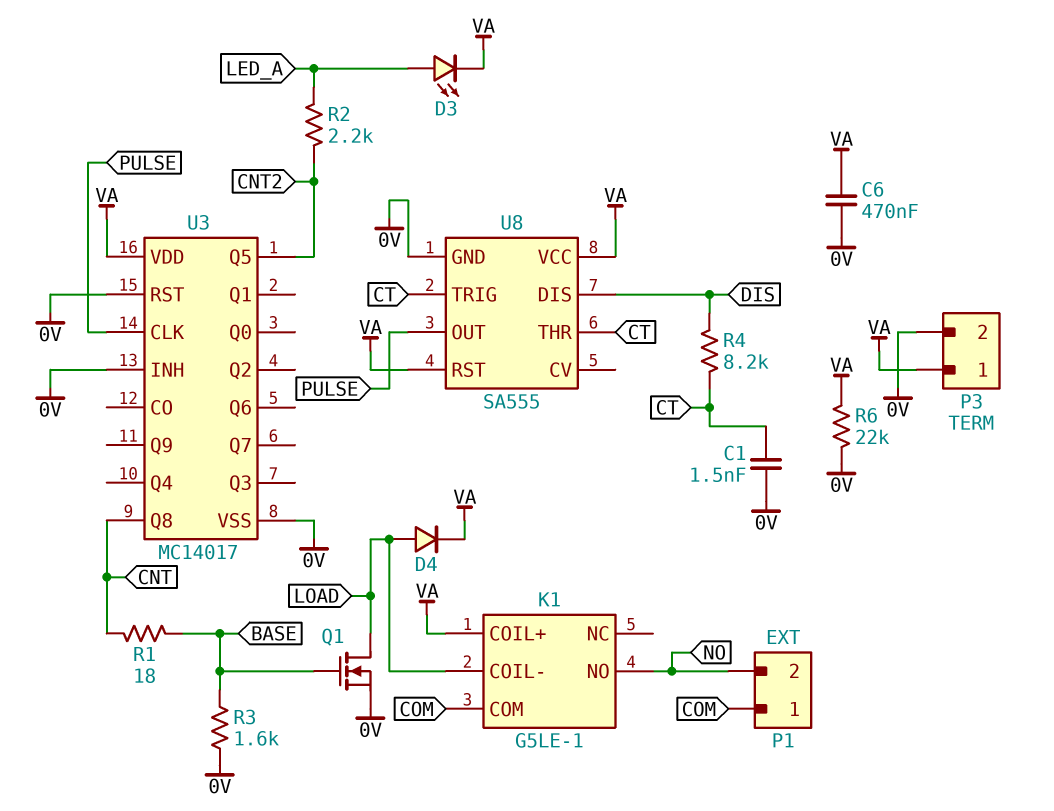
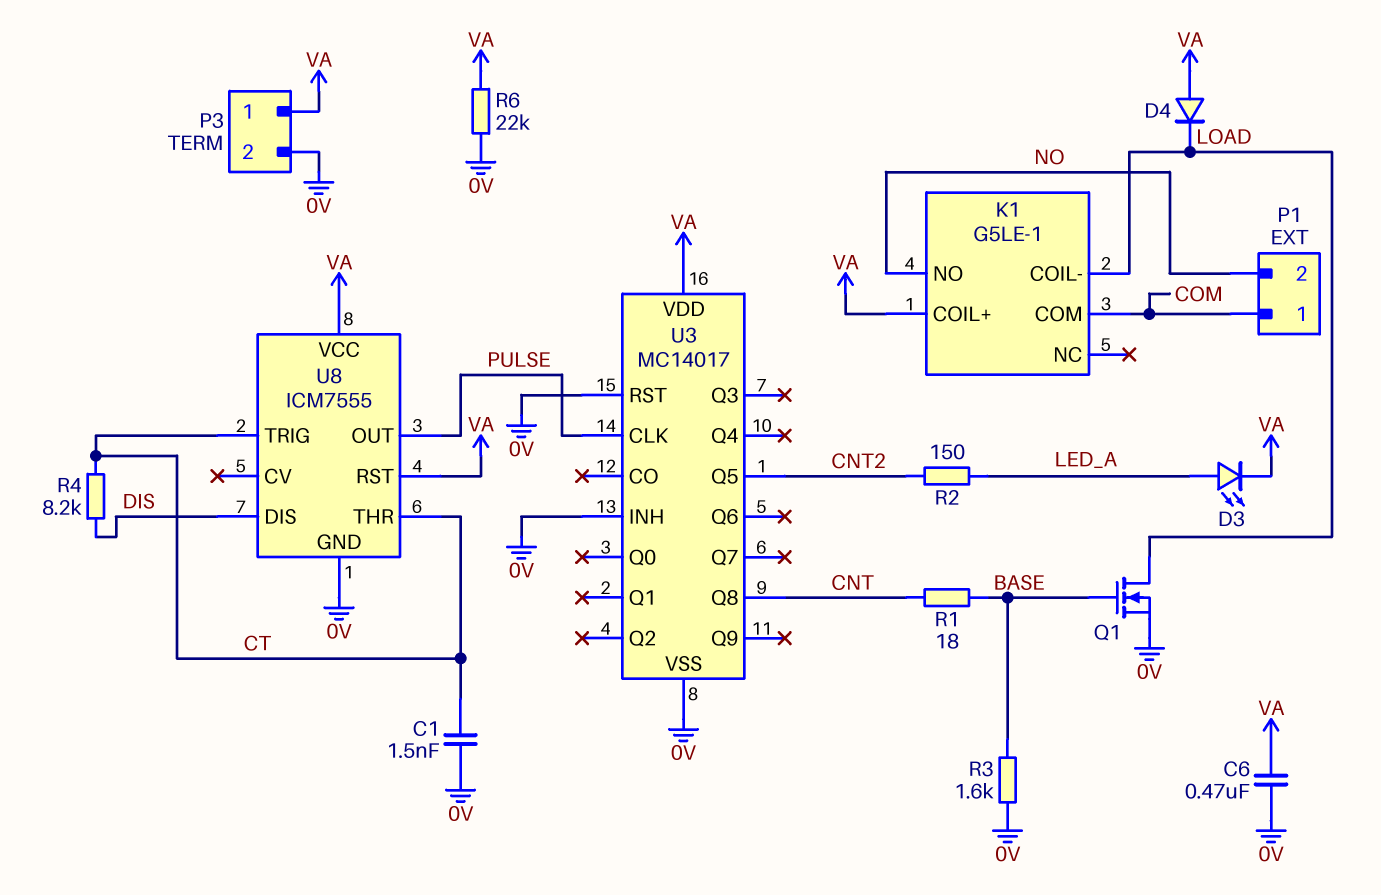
D4: diode (A LOAD, K VA) -> diode (A VA, K LOAD)
R2: 2.2k (CNT2, LED_A) -> 150 (CNT2, LED_A)
U8: SA555 -> ICM7555

